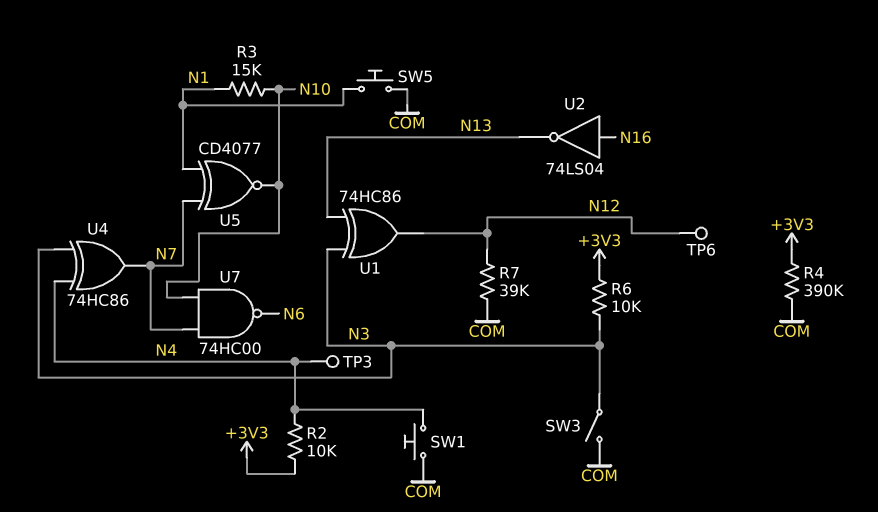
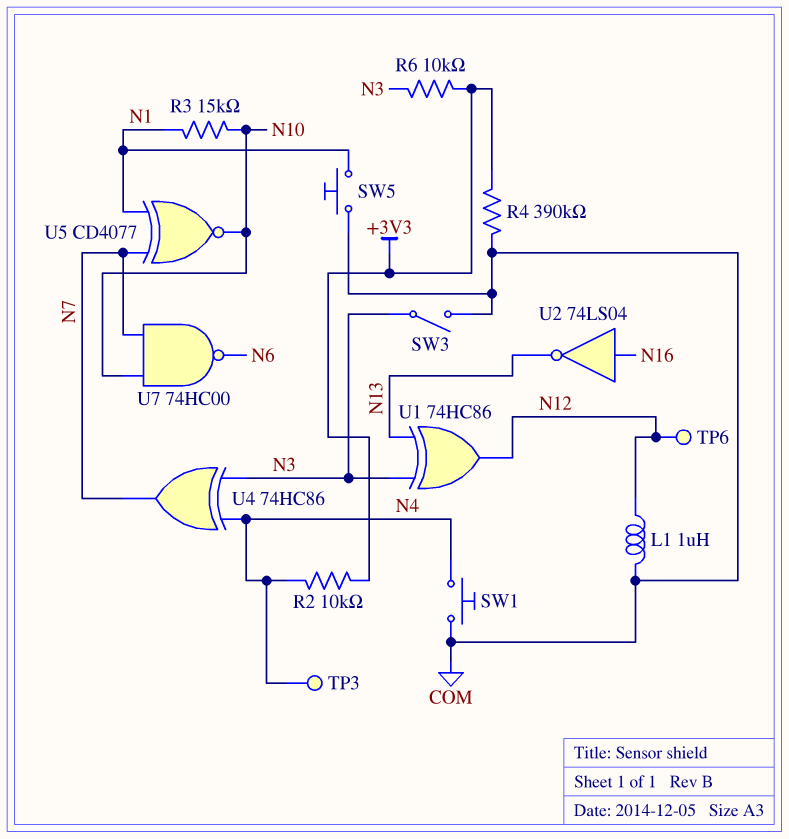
L1: none -> 1uH (COM, N12)
R7: 39k (COM, N12) -> none

